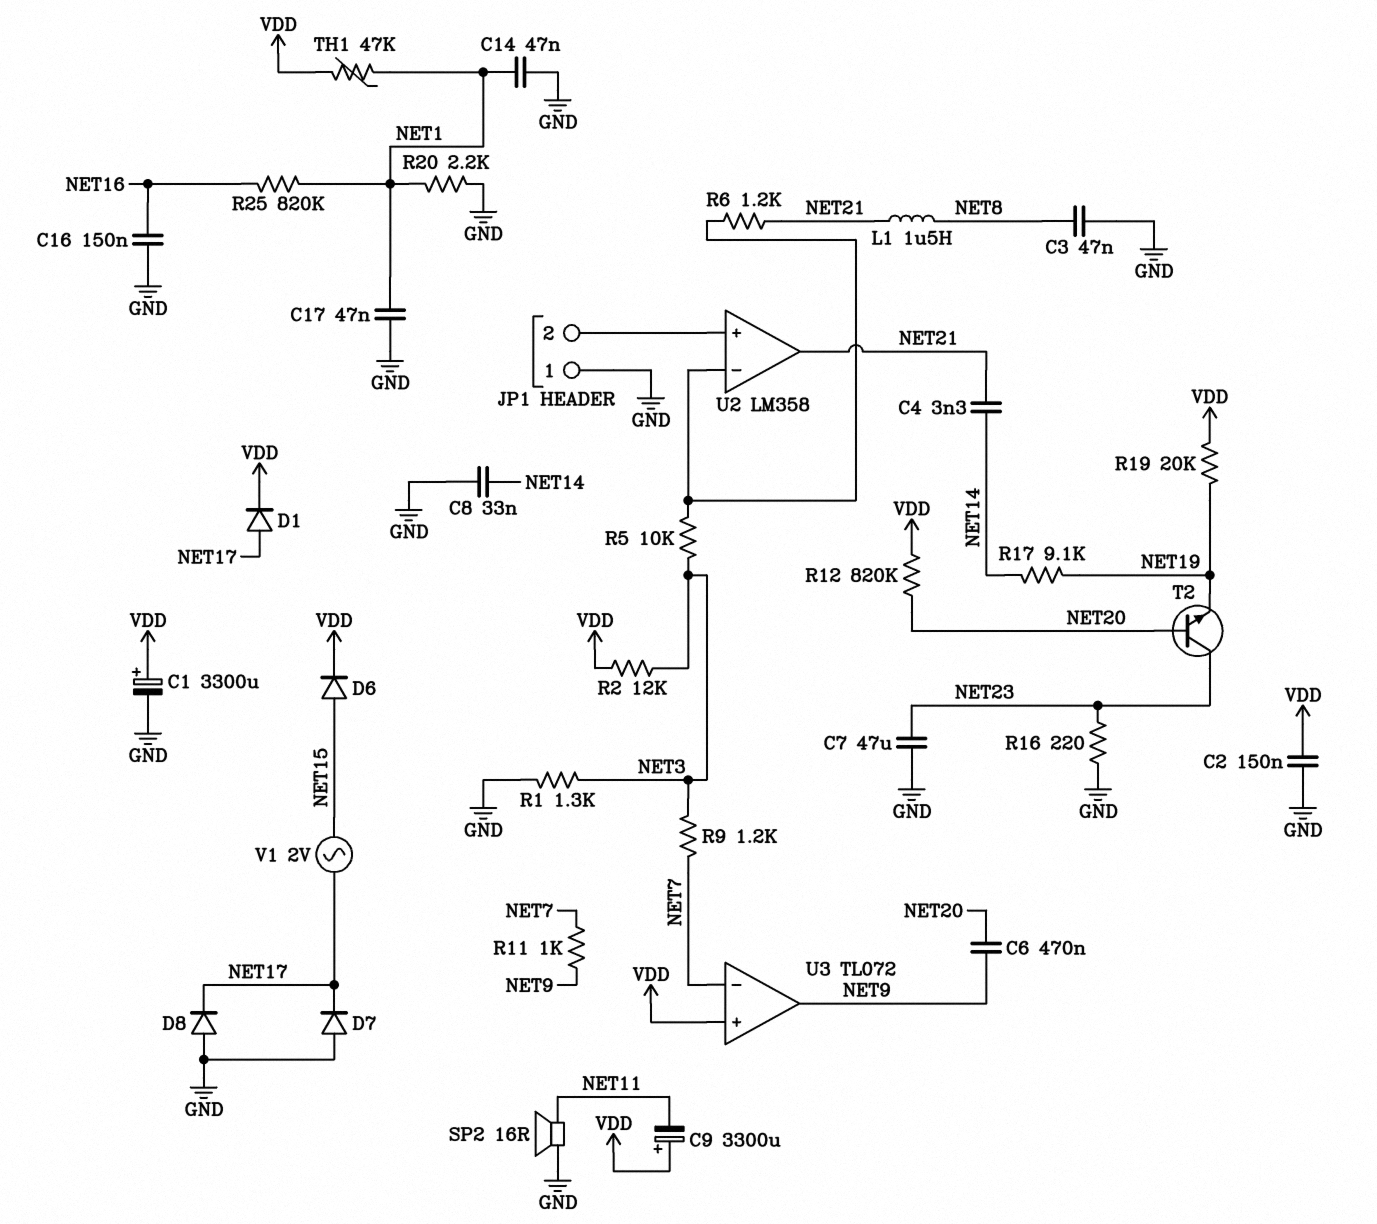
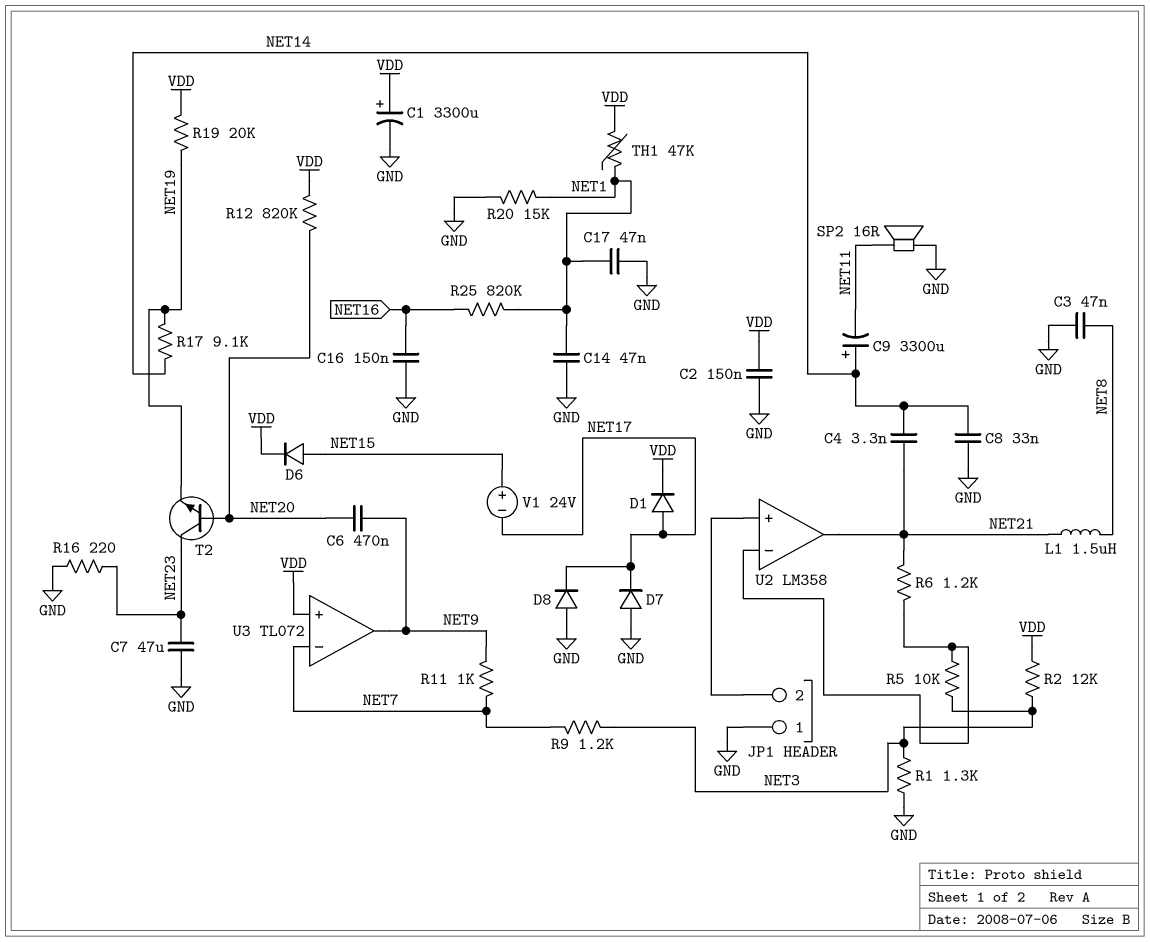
C9: 3300uF (plus VDD, minus NET11) -> 3300uF (plus NET14, minus NET11)
R20: 2.2k (GND, NET1) -> 15k (GND, NET1)
V1: AC 2V (NET15, NET17) -> 24V (plus NET15, minus NET17)

